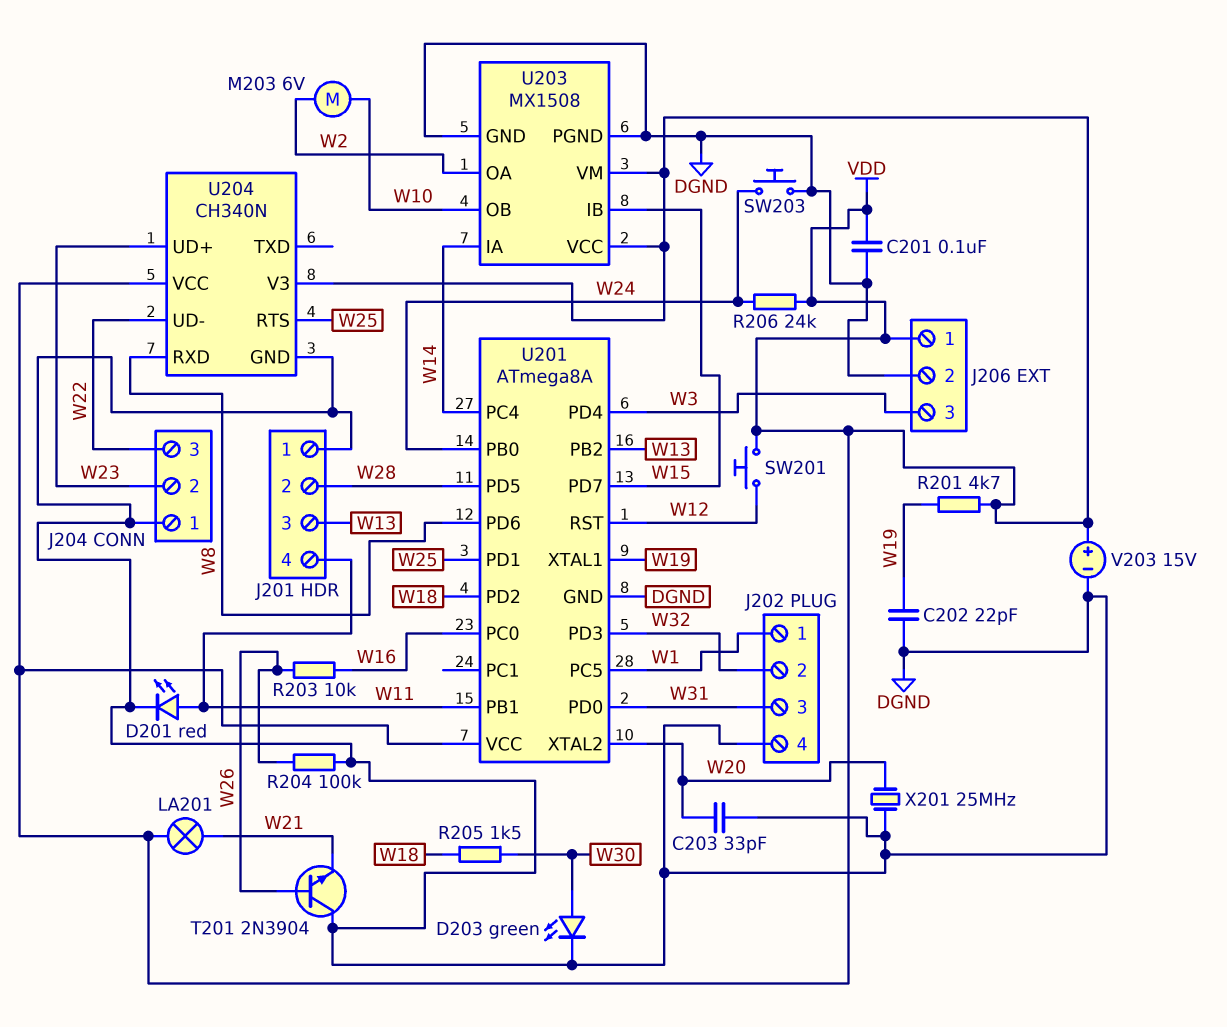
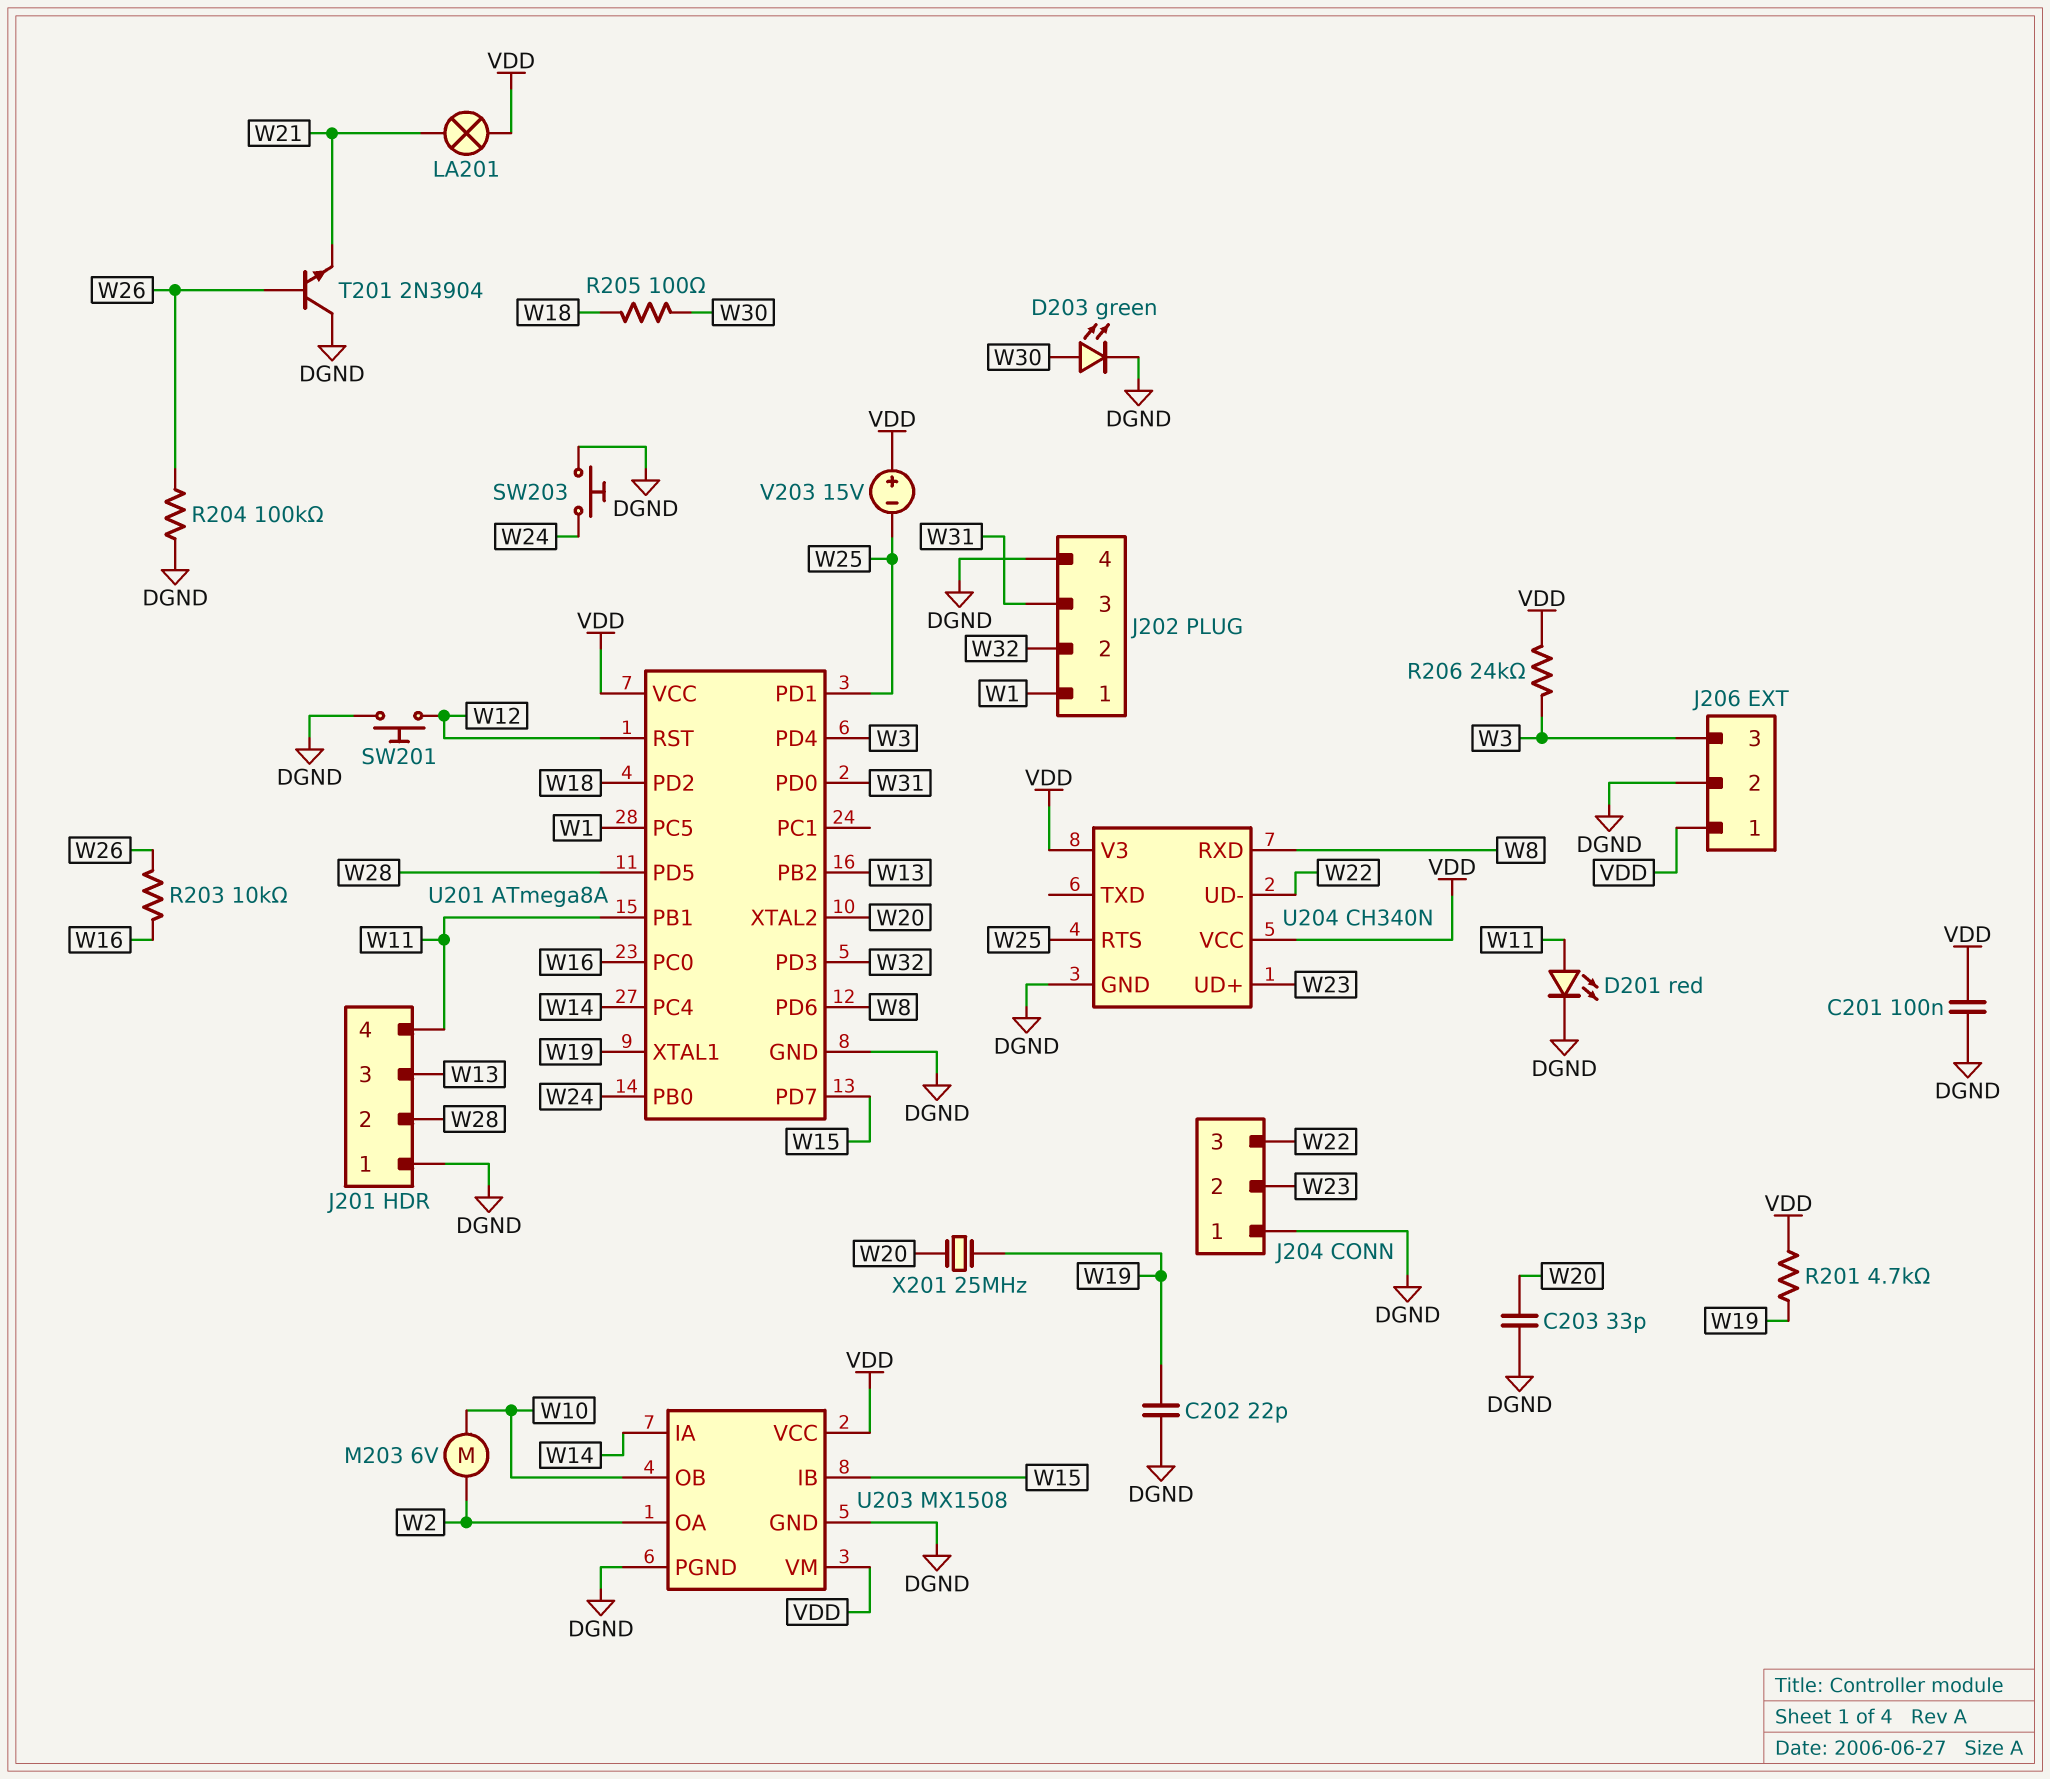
R205: 1.5k (W18, W30) -> 100 (W18, W30)
R206: 24k (VDD, W24) -> 24k (VDD, W3)
SW201: button (VDD, W12) -> button (DGND, W12)
V203: 15V (plus VDD, minus DGND) -> 15V (plus VDD, minus W25)
X201: 25MHz (DGND, W20) -> 25MHz (W19, W20)

